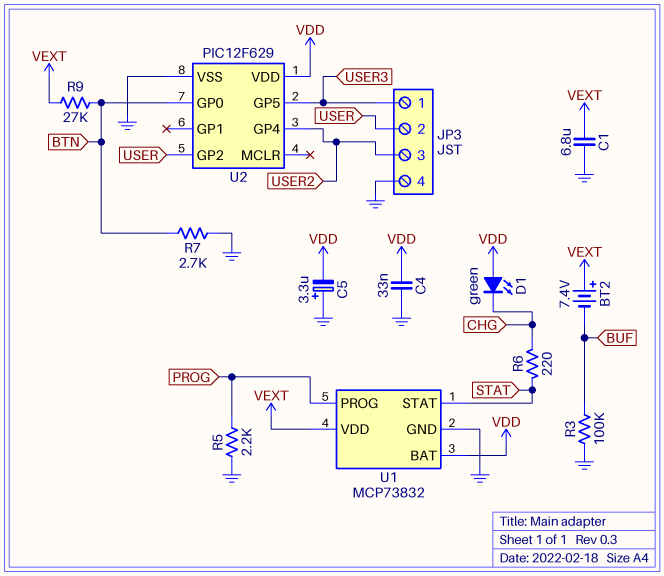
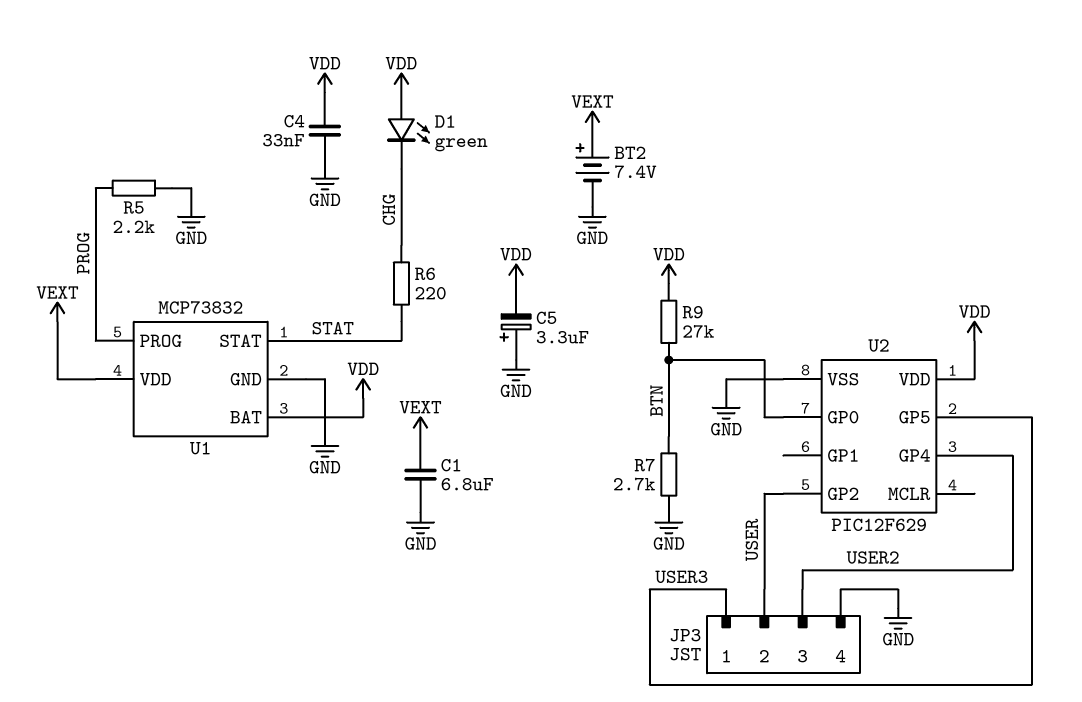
BT2: 7.4V (plus VEXT, minus BUF) -> 7.4V (plus VEXT, minus GND)
R3: 100k (BUF, GND) -> none
R9: 27k (BTN, VEXT) -> 27k (BTN, VDD)

